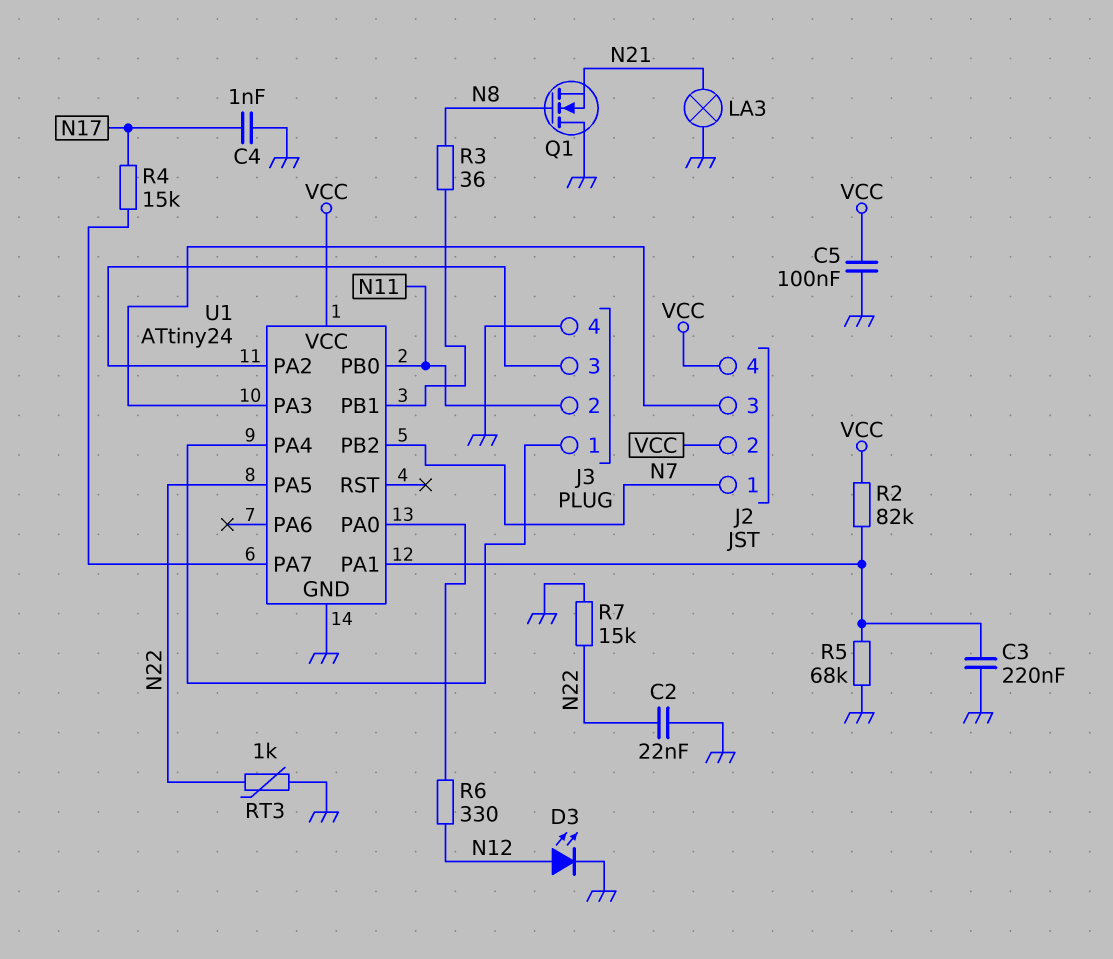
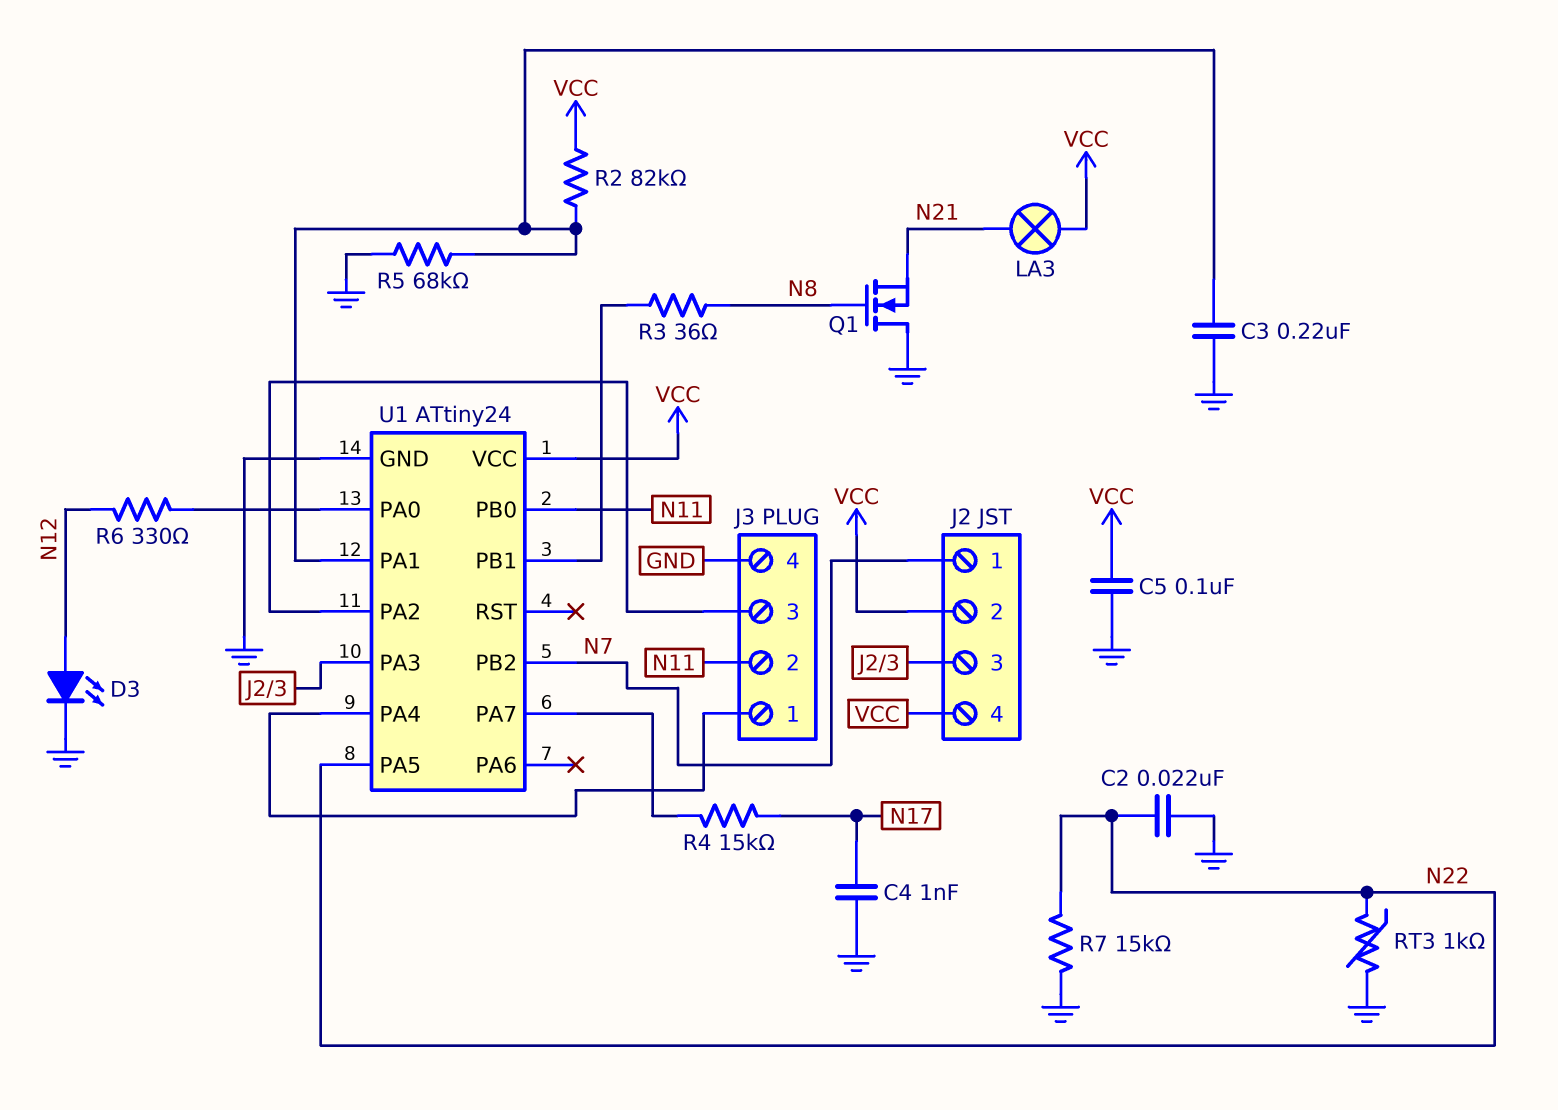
LA3: lamp (GND, N21) -> lamp (N21, VCC)

